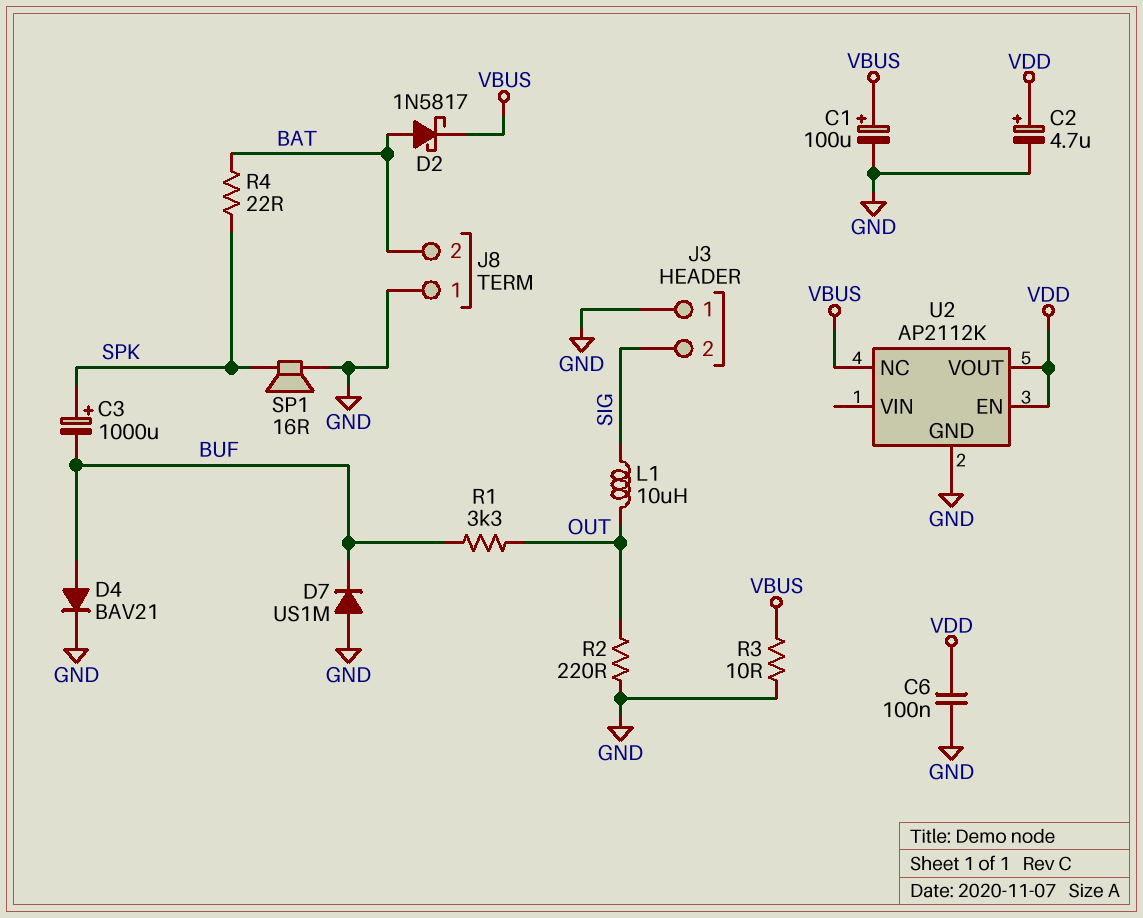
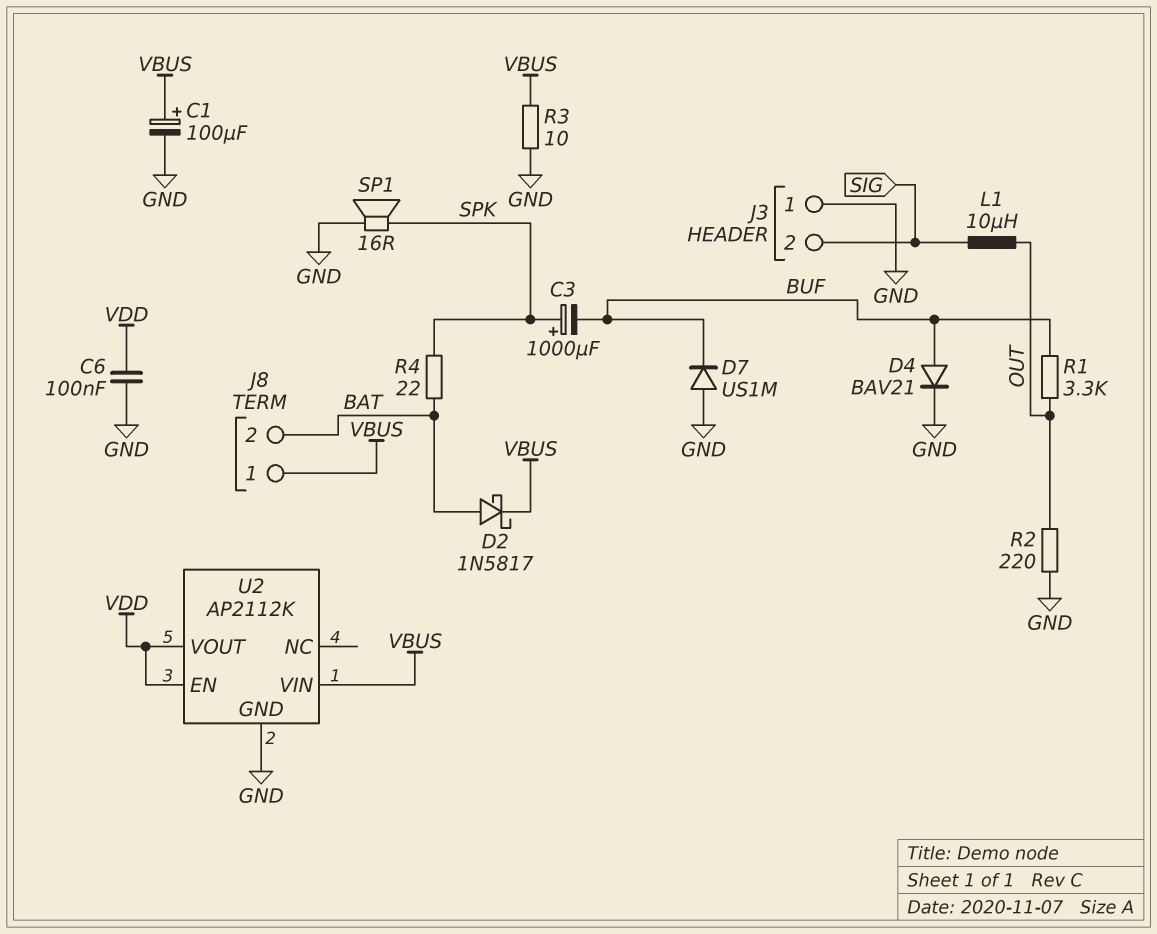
C2: 4.7uF (plus VDD, minus GND) -> none
J8 pin 1: GND -> VBUS
U2 pin NC: VBUS -> none
U2 pin VIN: none -> VBUS

